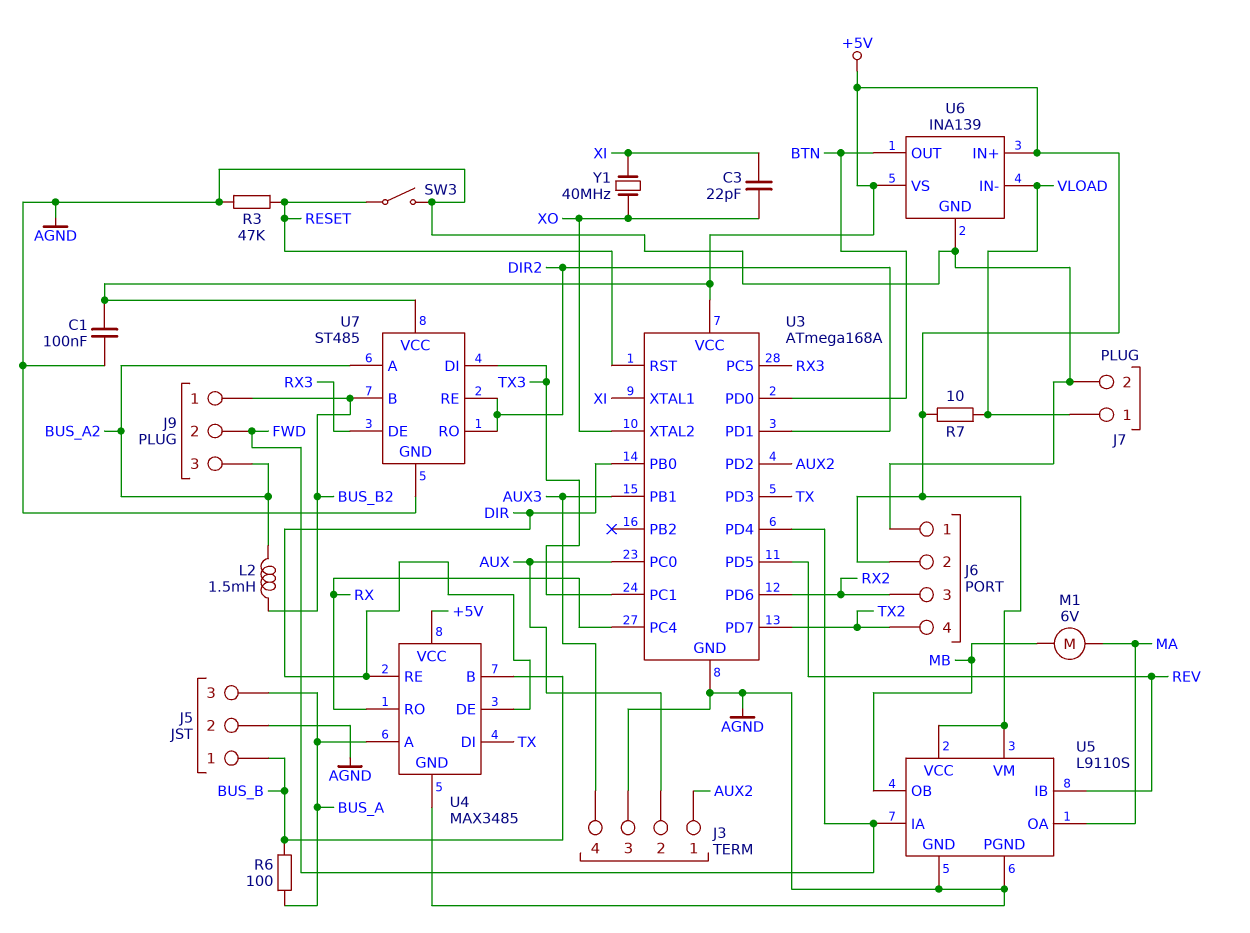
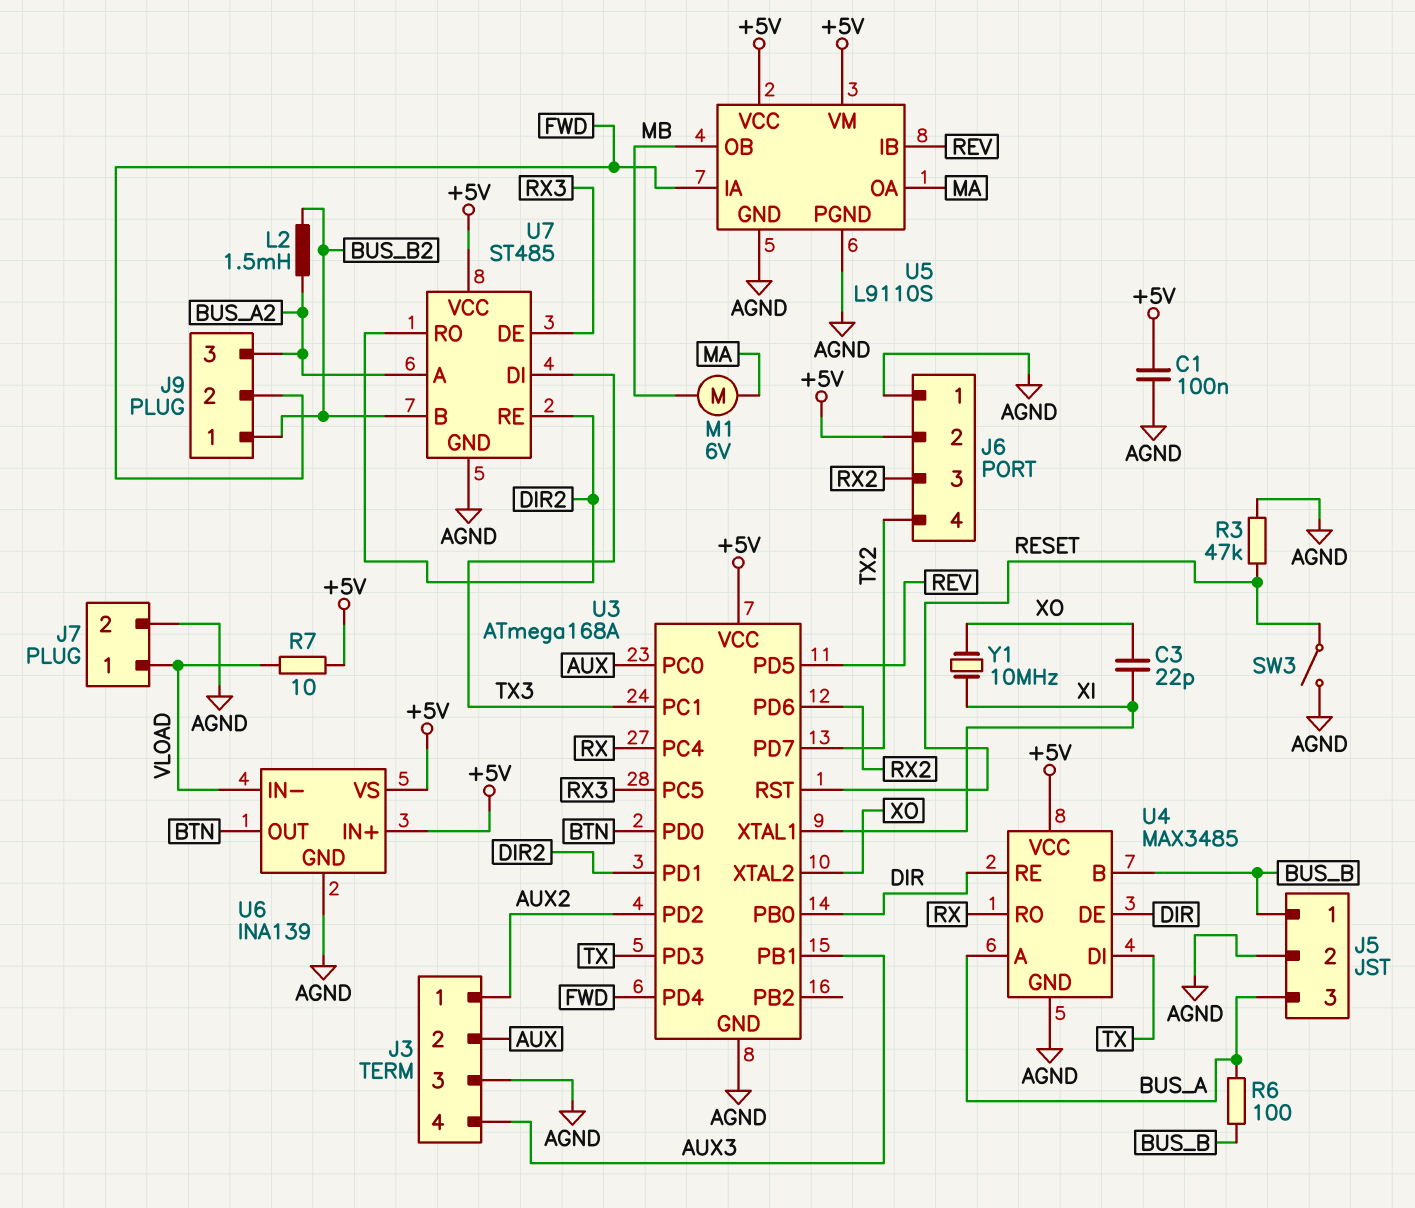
Y1: 40MHz (XI, XO) -> 10MHz (XI, XO)

